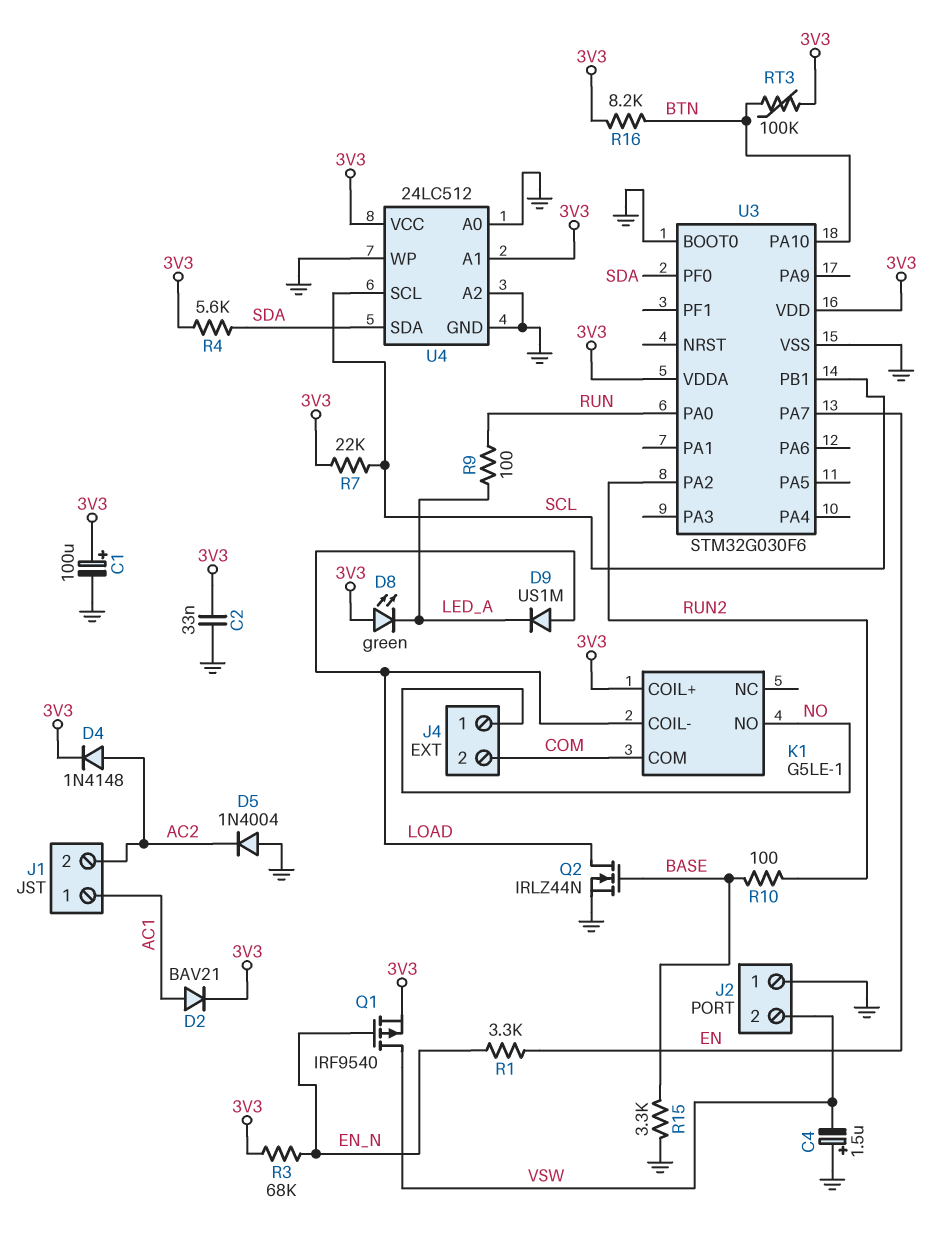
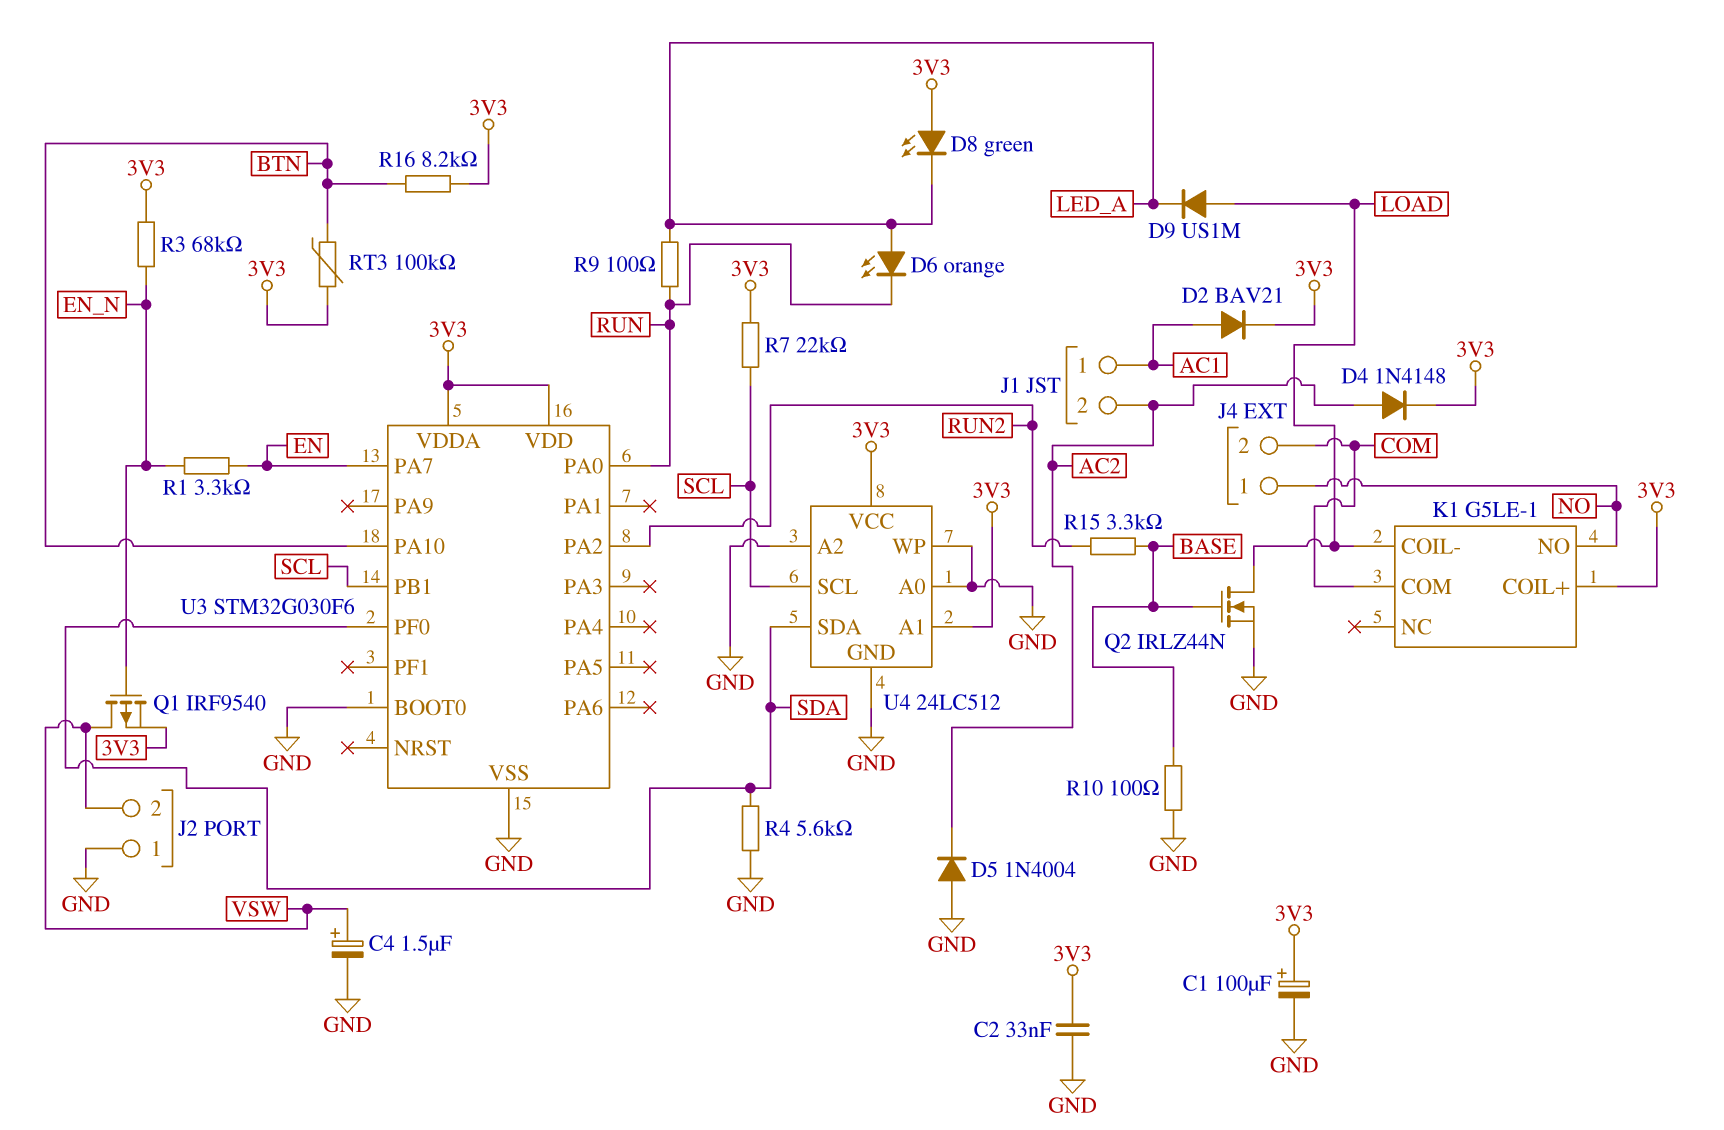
C4: 1.5uF (plus GND, minus VSW) -> 1.5uF (plus VSW, minus GND)
D6: none -> LED orange (A LED_A, K RUN)
R4: 5.6k (3V3, SDA) -> 5.6k (GND, SDA)
R10: 100 (BASE, RUN2) -> 100 (BASE, GND)
R15: 3.3k (BASE, GND) -> 3.3k (BASE, RUN2)

